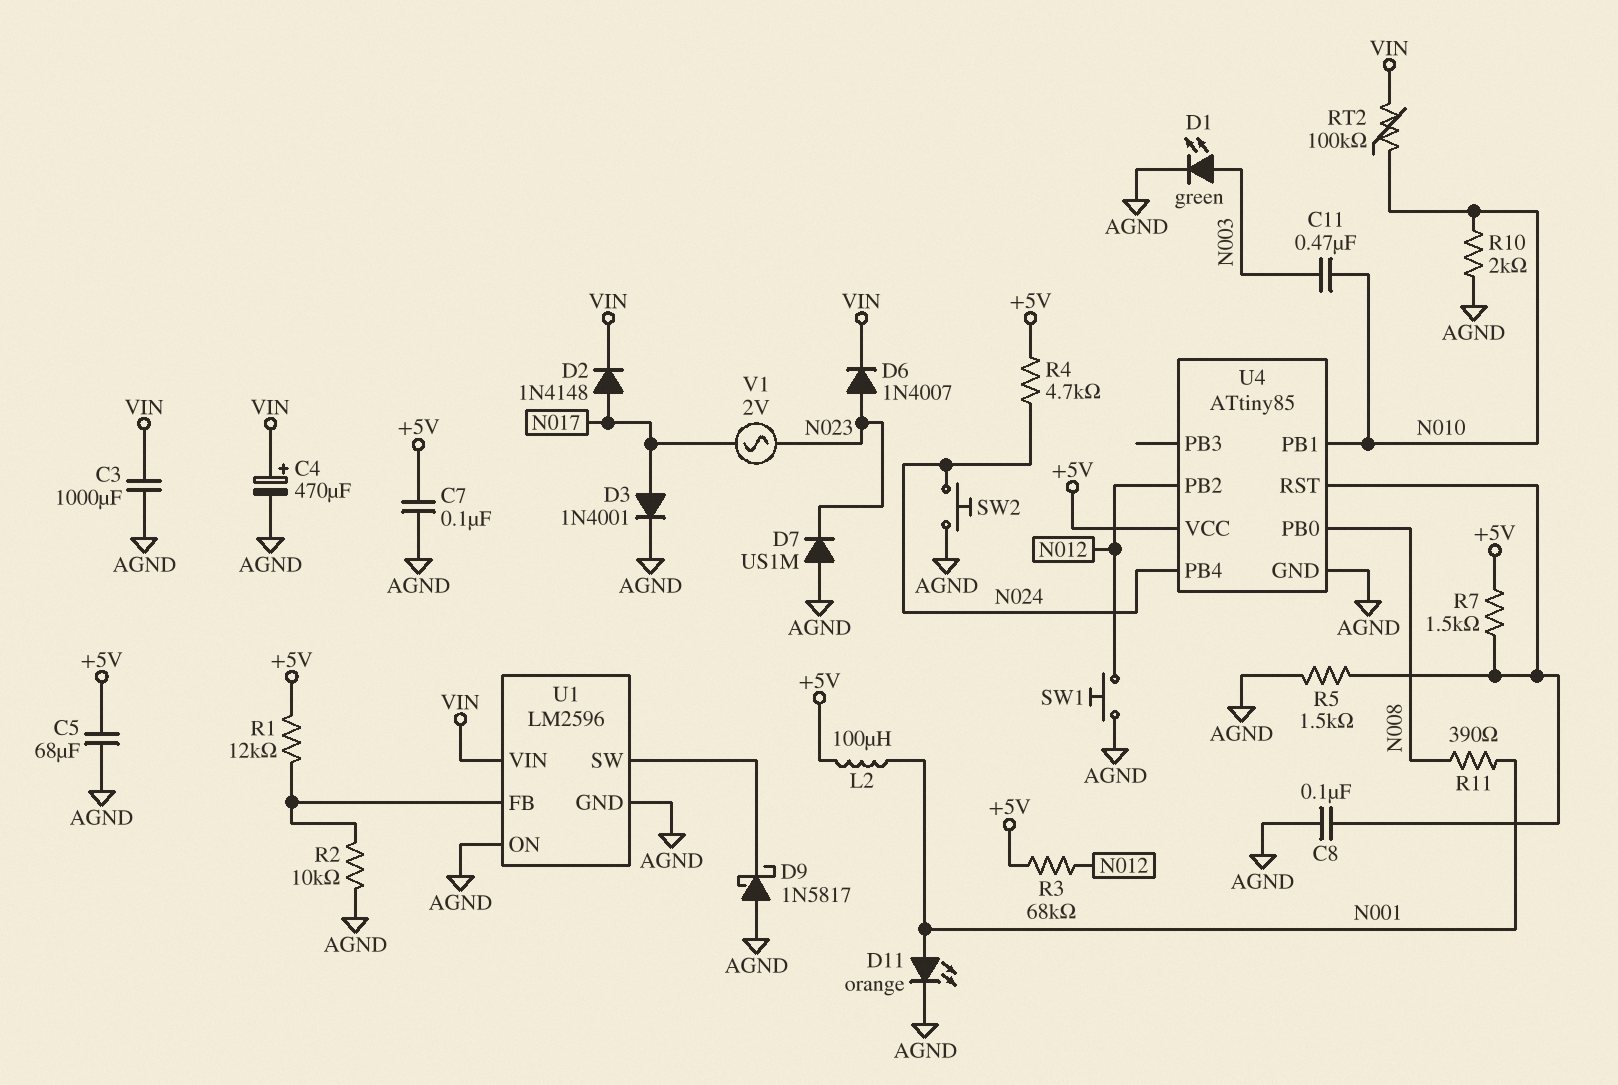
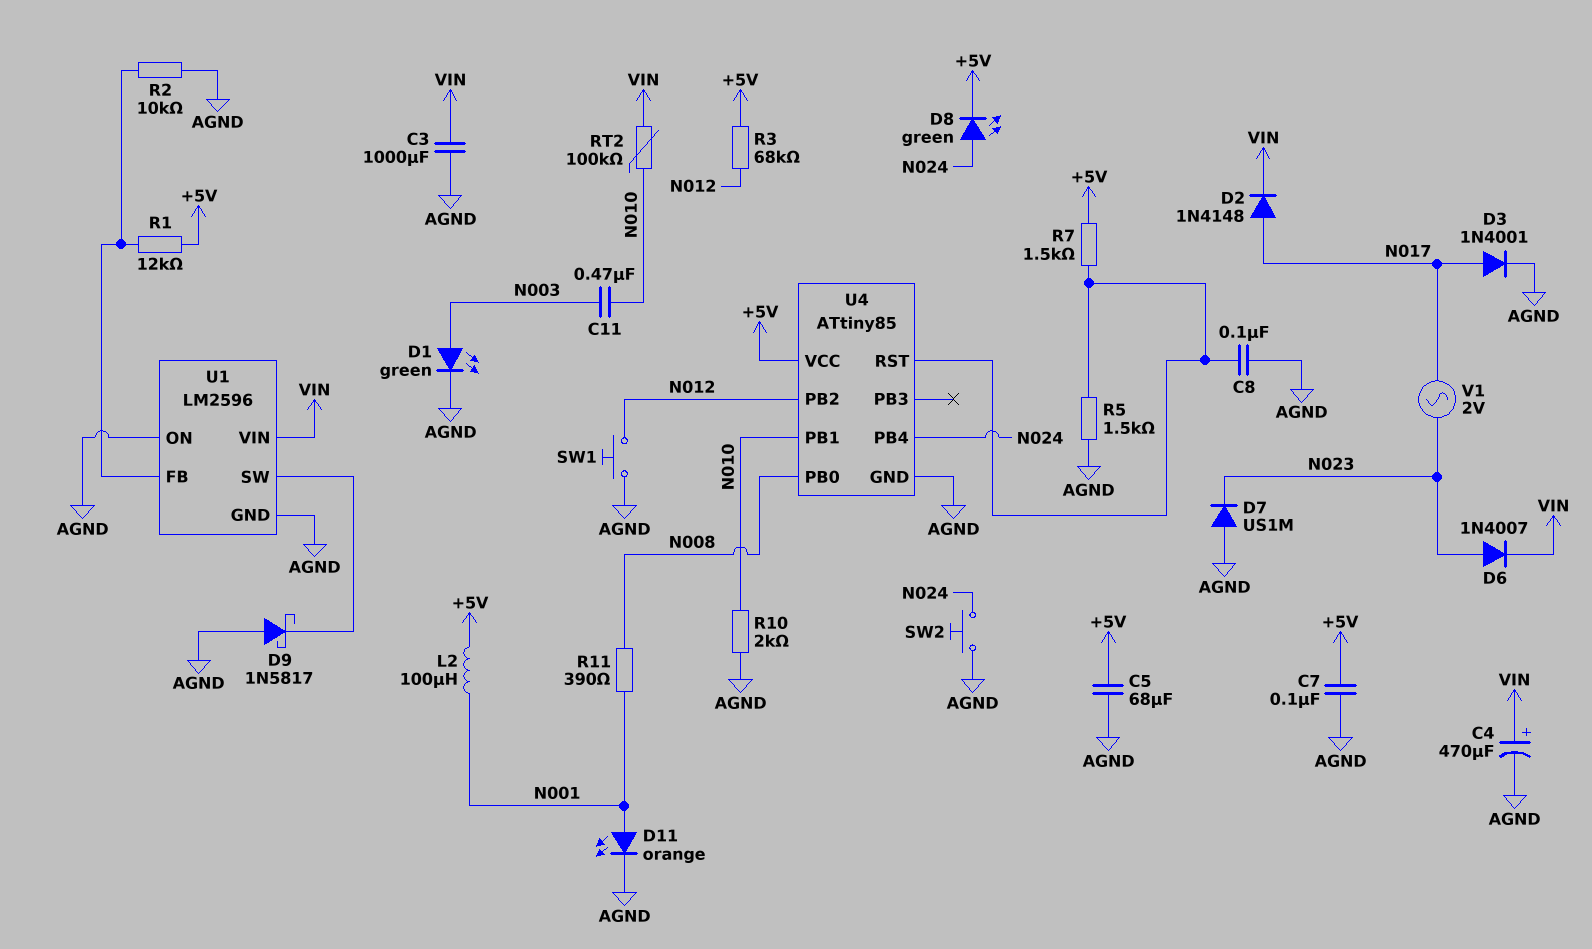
D8: none -> LED green (A N024, K +5V)
R4: 4.7k (+5V, N024) -> none

